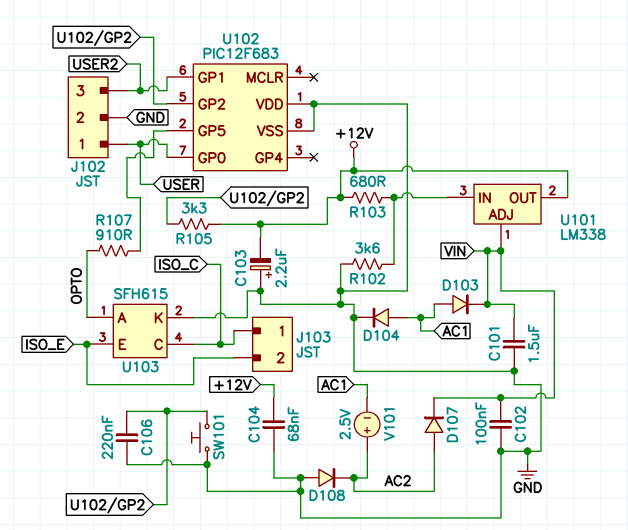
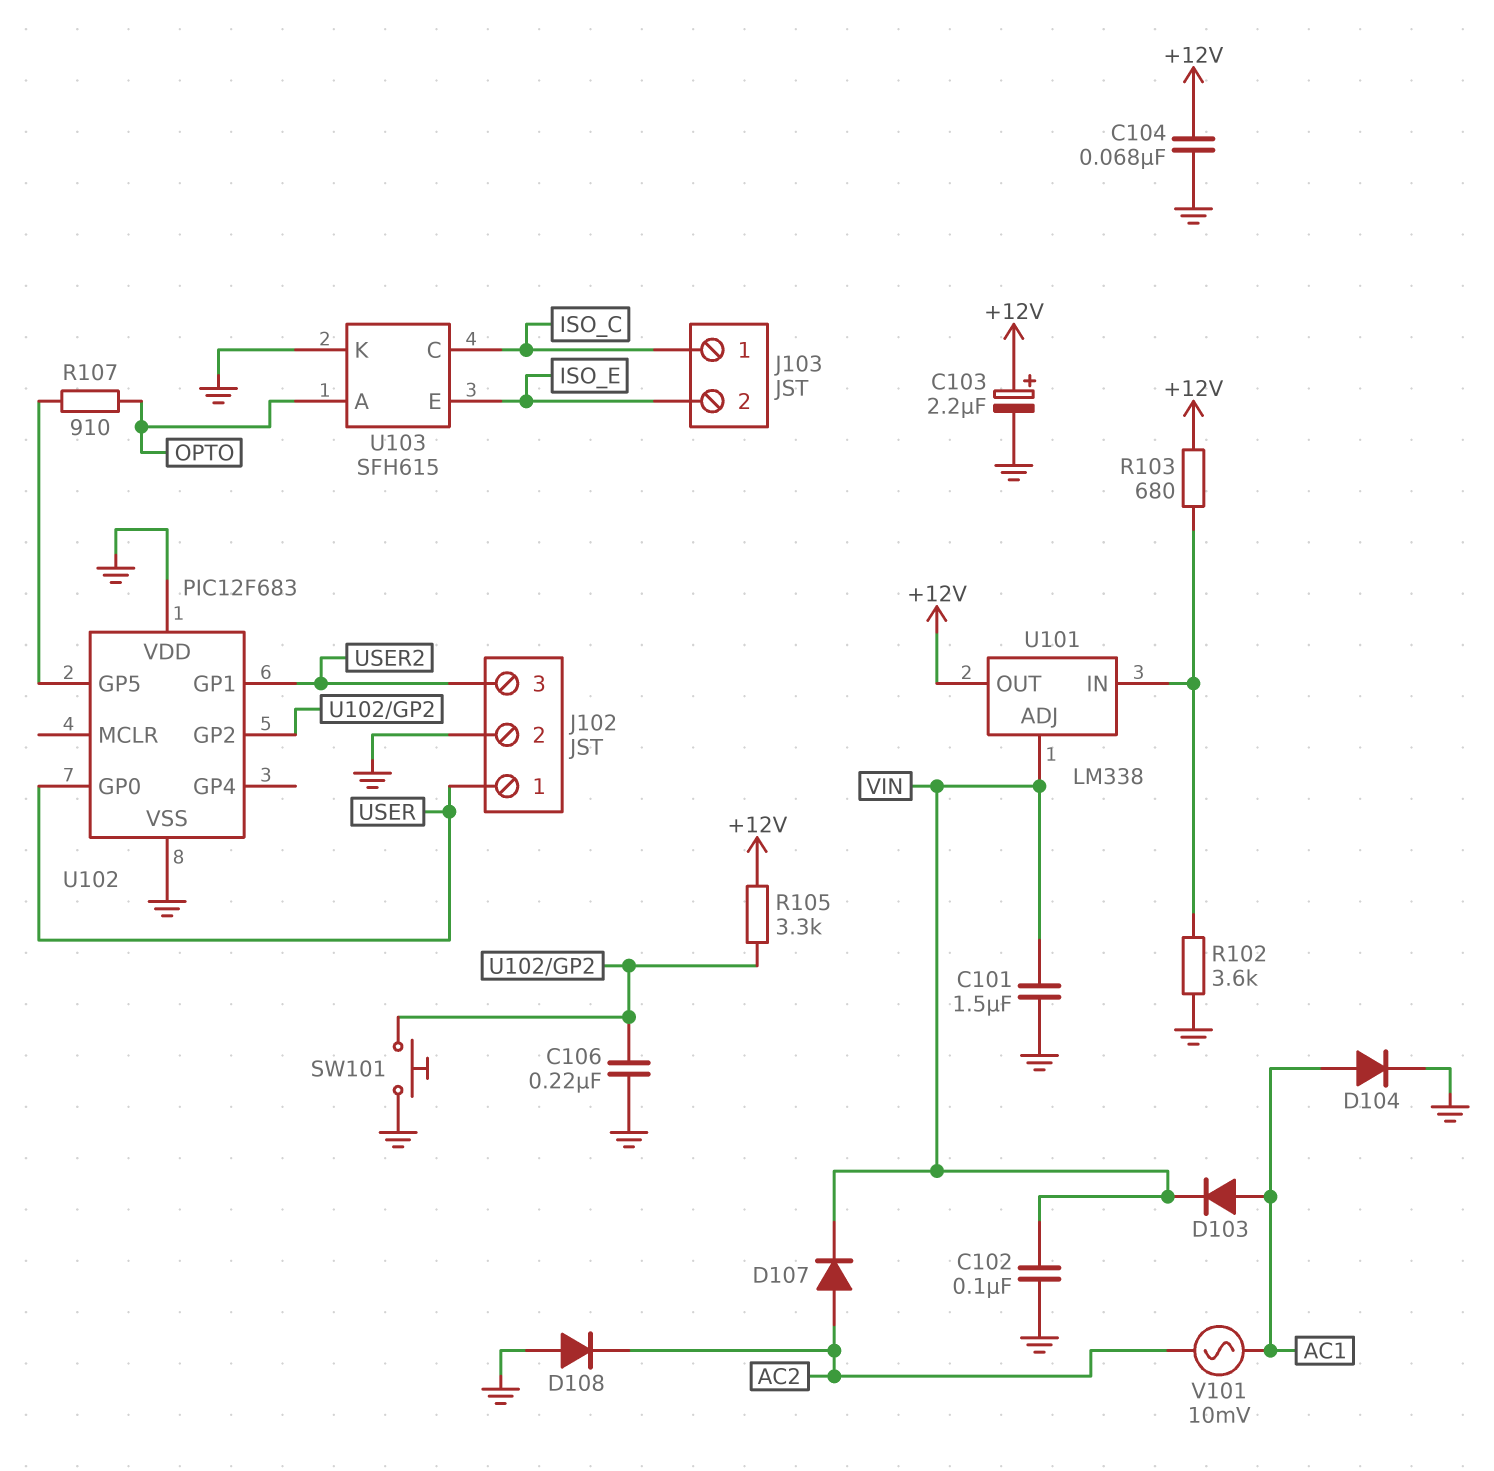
C103: 2.2uF (plus GND, minus +12V) -> 2.2uF (plus +12V, minus GND)
V101: 2.5V (plus AC2, minus AC1) -> AC 10mV (AC1, AC2)

